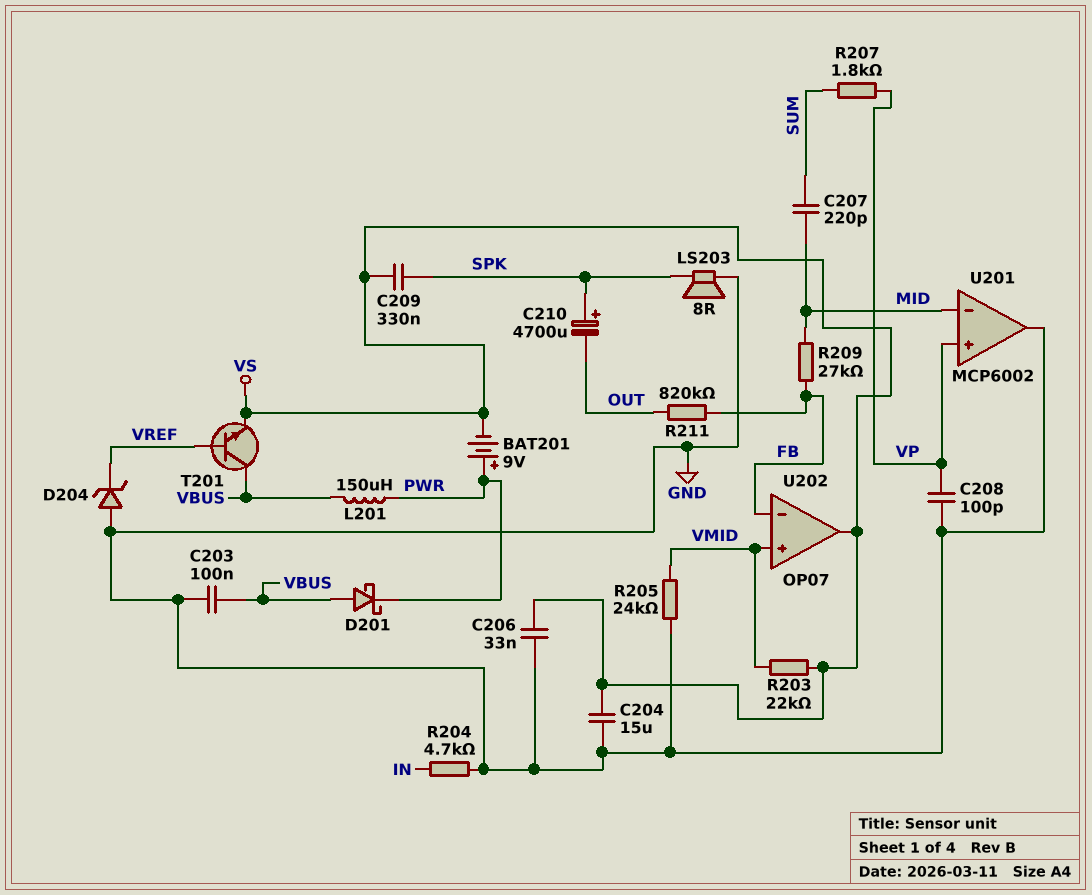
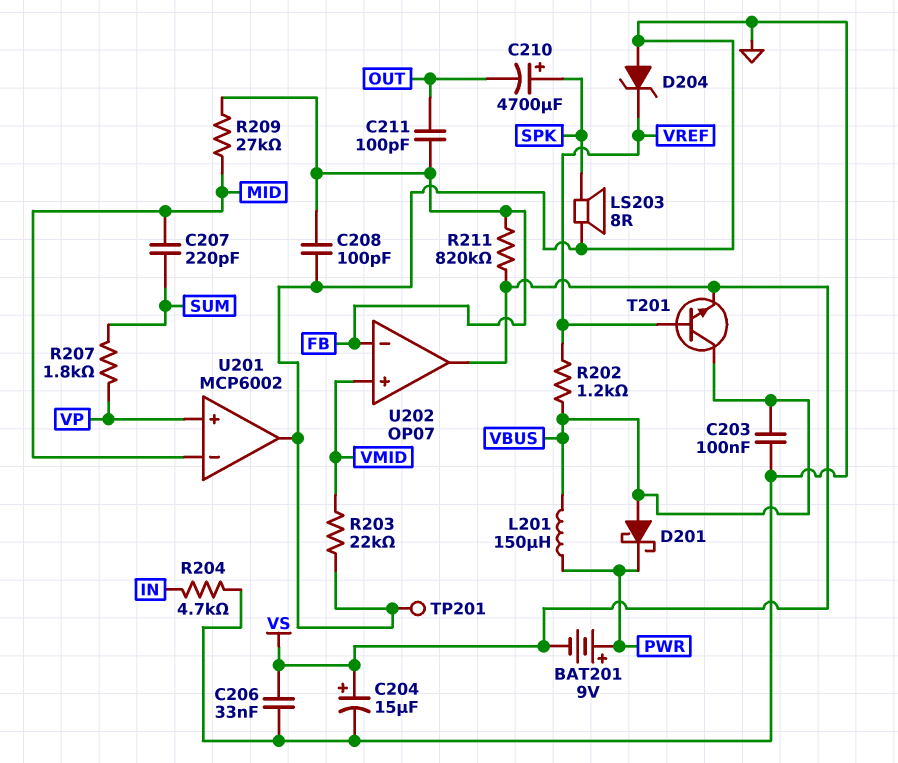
C204: 15uF (GND, VS) -> 15uF (plus VS, minus GND)
C208: 100pF (GND, VP) -> 100pF (FB, GND)
C209: 330nF (SPK, VS) -> none
C211: none -> 100pF (FB, OUT)
R202: none -> 1.2k (VBUS, VREF)
R203: 22k (VMID, VS) -> 22k (GND, VMID)
R205: 24k (GND, VMID) -> none
R211: 820k (FB, OUT) -> 820k (FB, VS)
TP201: none -> test point (GND)

